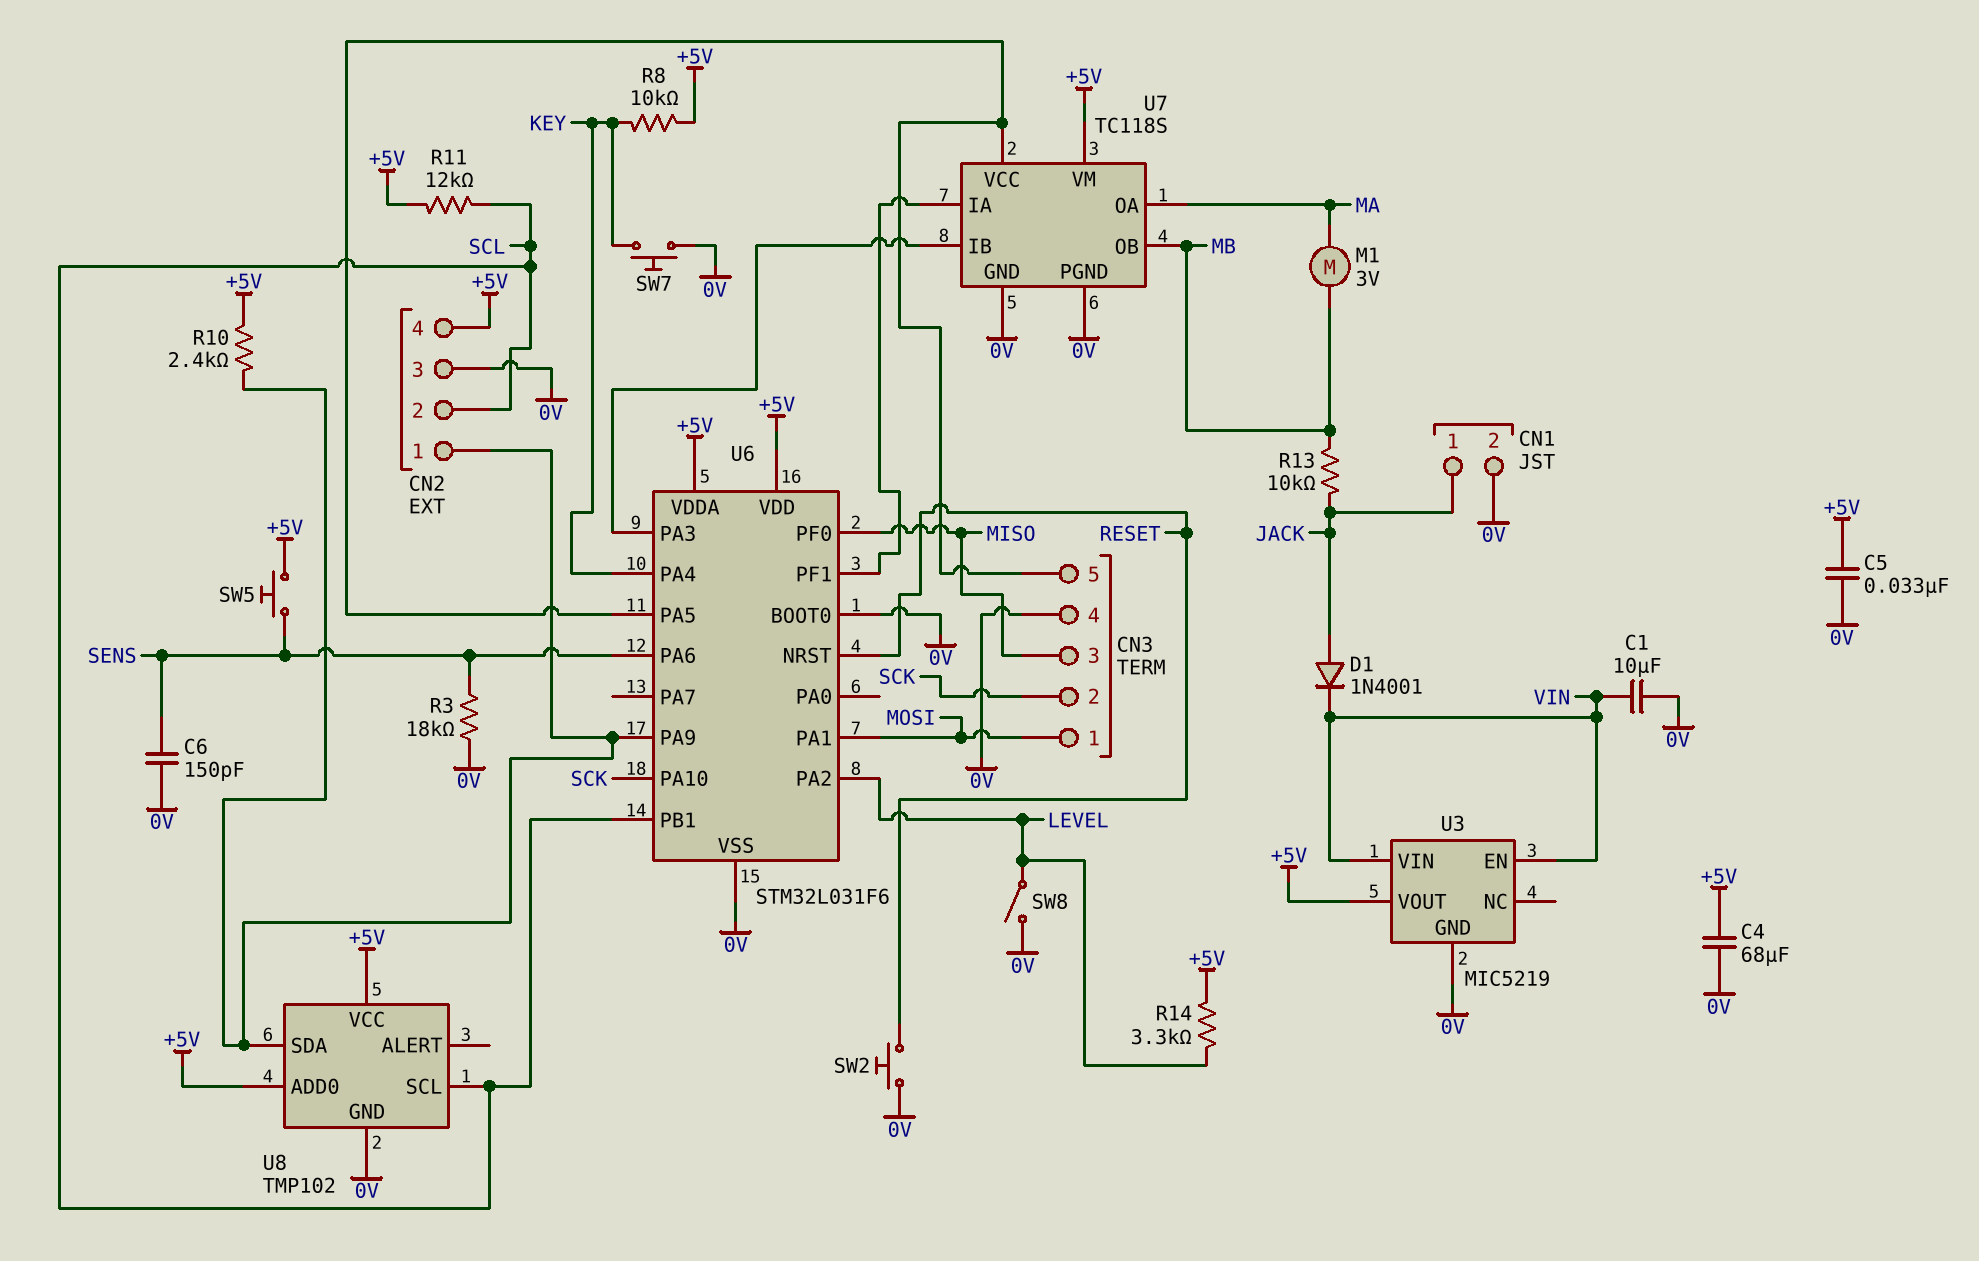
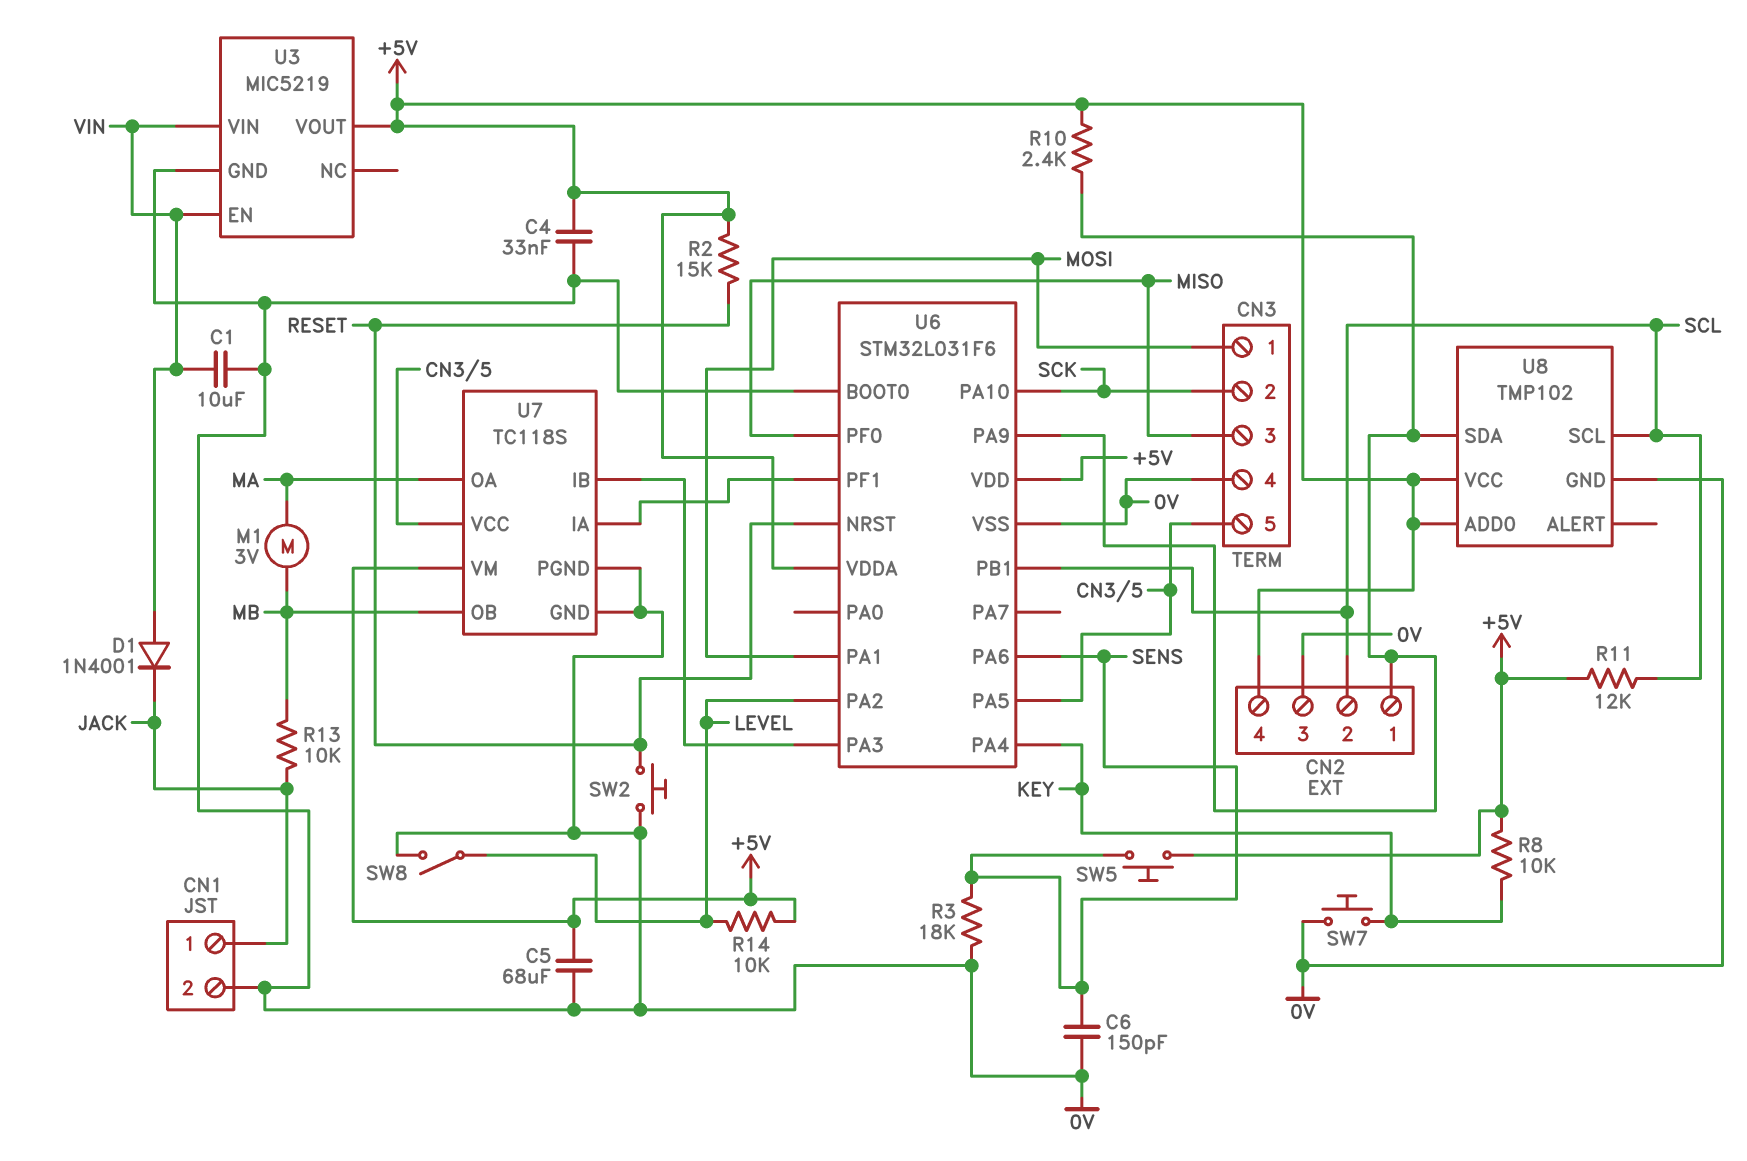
C4: 68uF (+5V, 0V) -> 33nF (+5V, 0V)
C5: 33nF (+5V, 0V) -> 68uF (+5V, 0V)
D1: diode 1N4001 (A JACK, K VIN) -> diode 1N4001 (A VIN, K JACK)
R2: none -> 15k (+5V, RESET)
R14: 3.3k (+5V, LEVEL) -> 10k (+5V, LEVEL)

